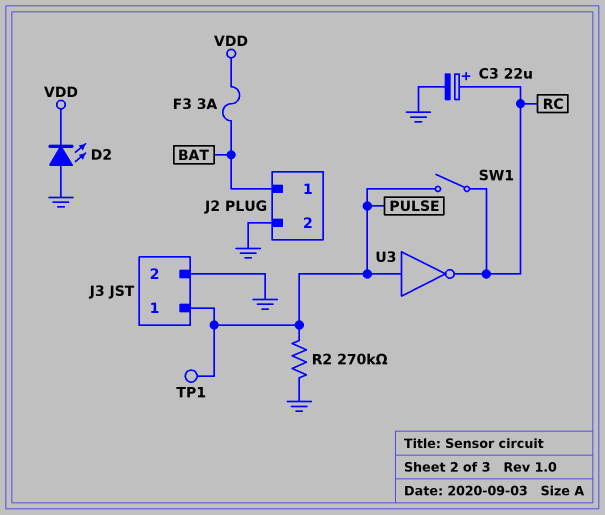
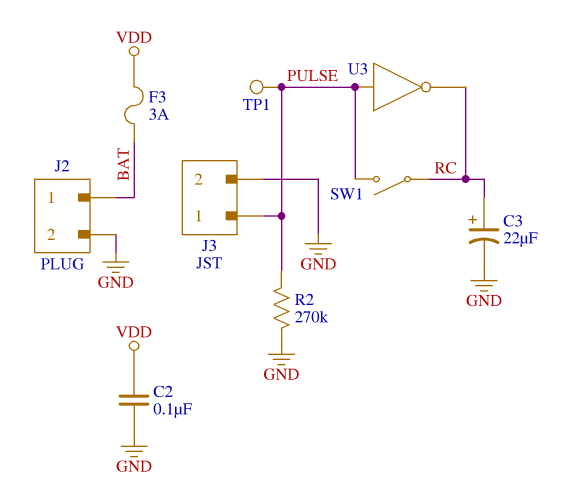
C2: none -> 100nF (GND, VDD)
D2: LED (A GND, K VDD) -> none

